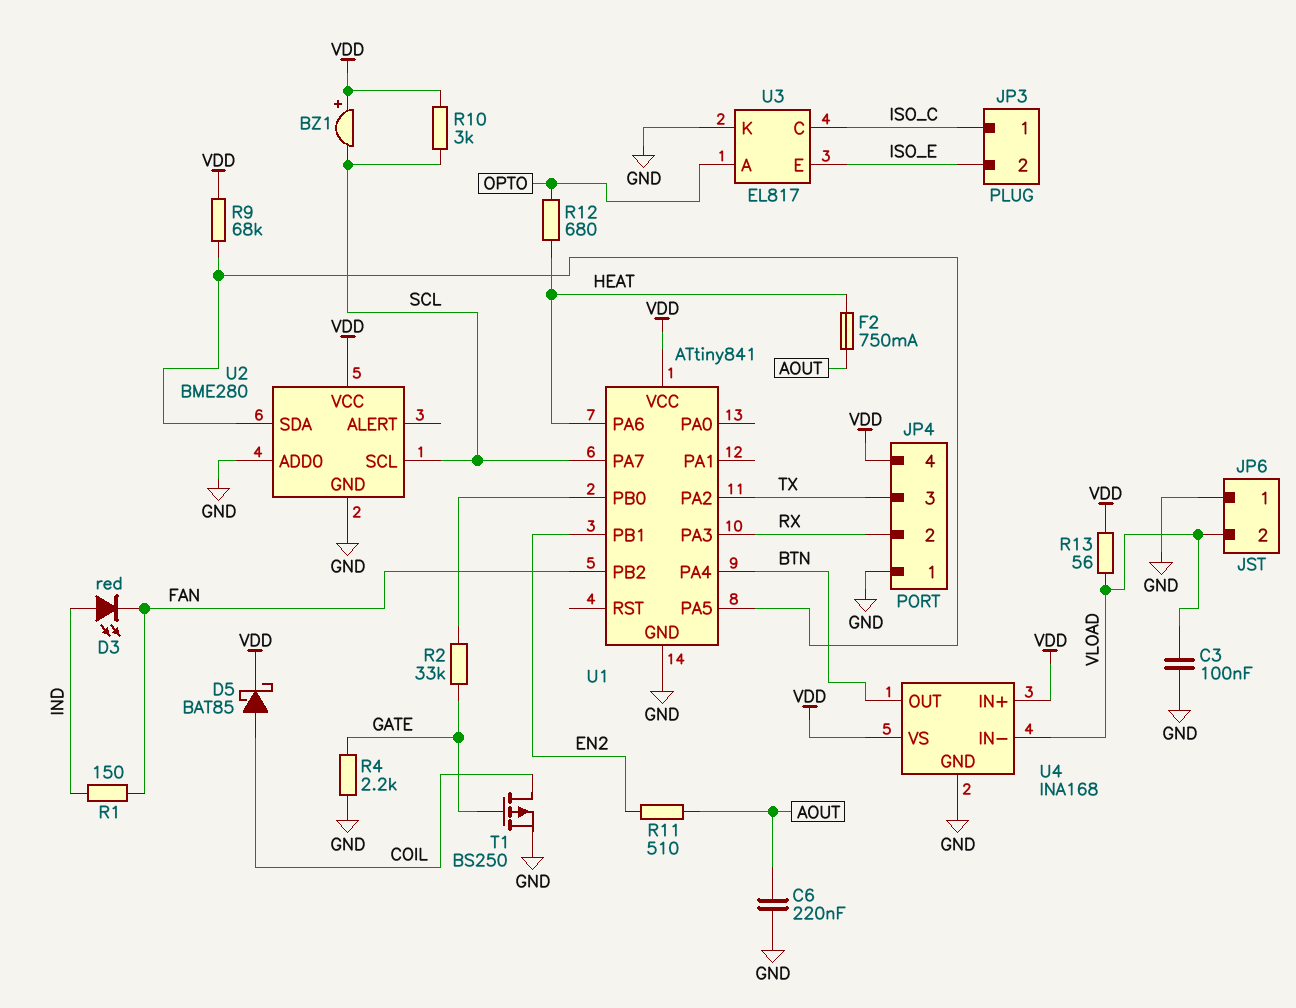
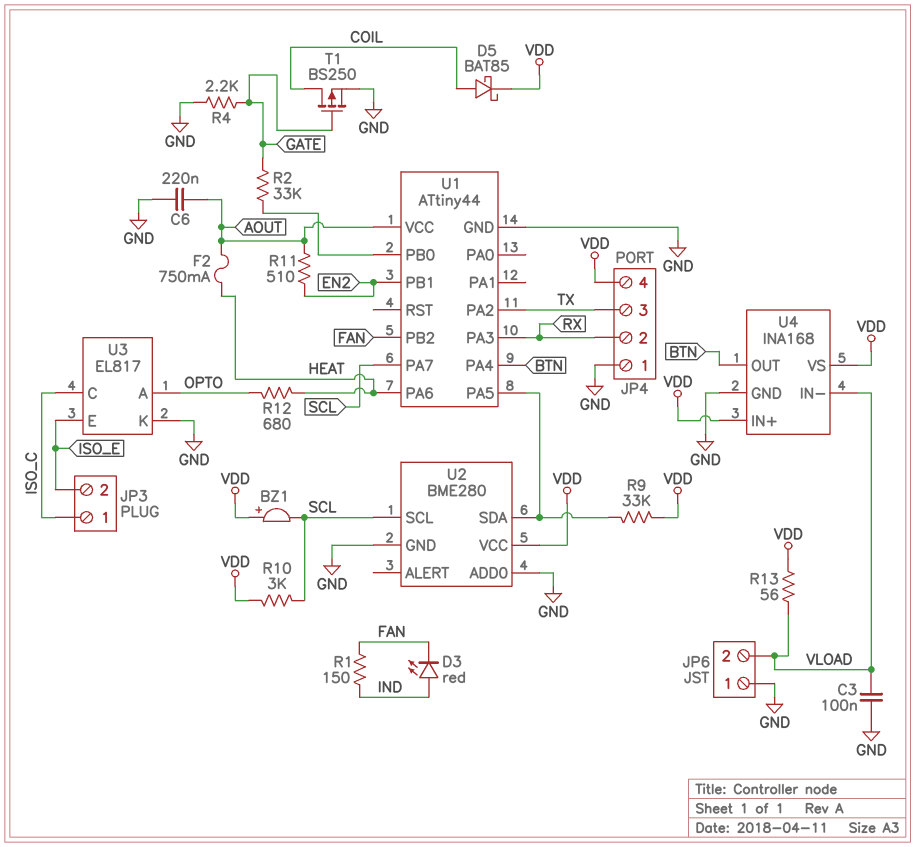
R9: 68k (U1/PA5, VDD) -> 33k (U1/PA5, VDD)
U1: ATtiny841 -> ATtiny44
U1 pin VCC: VDD -> AOUT

